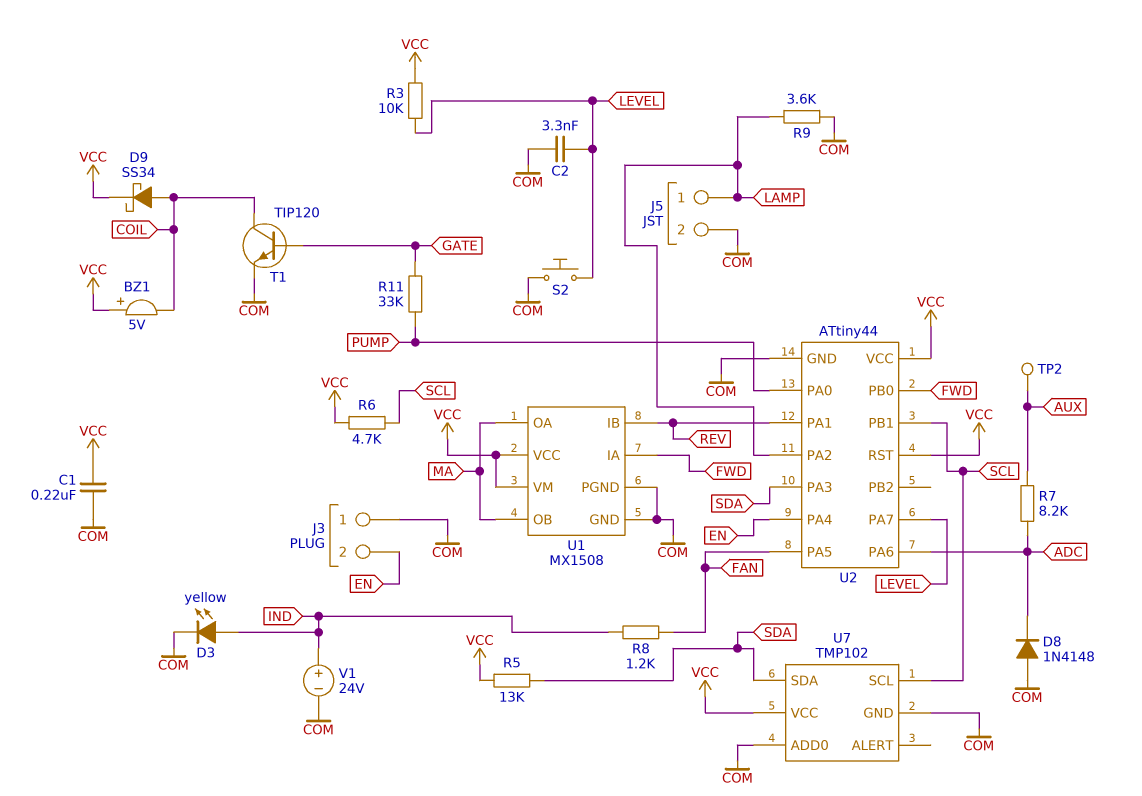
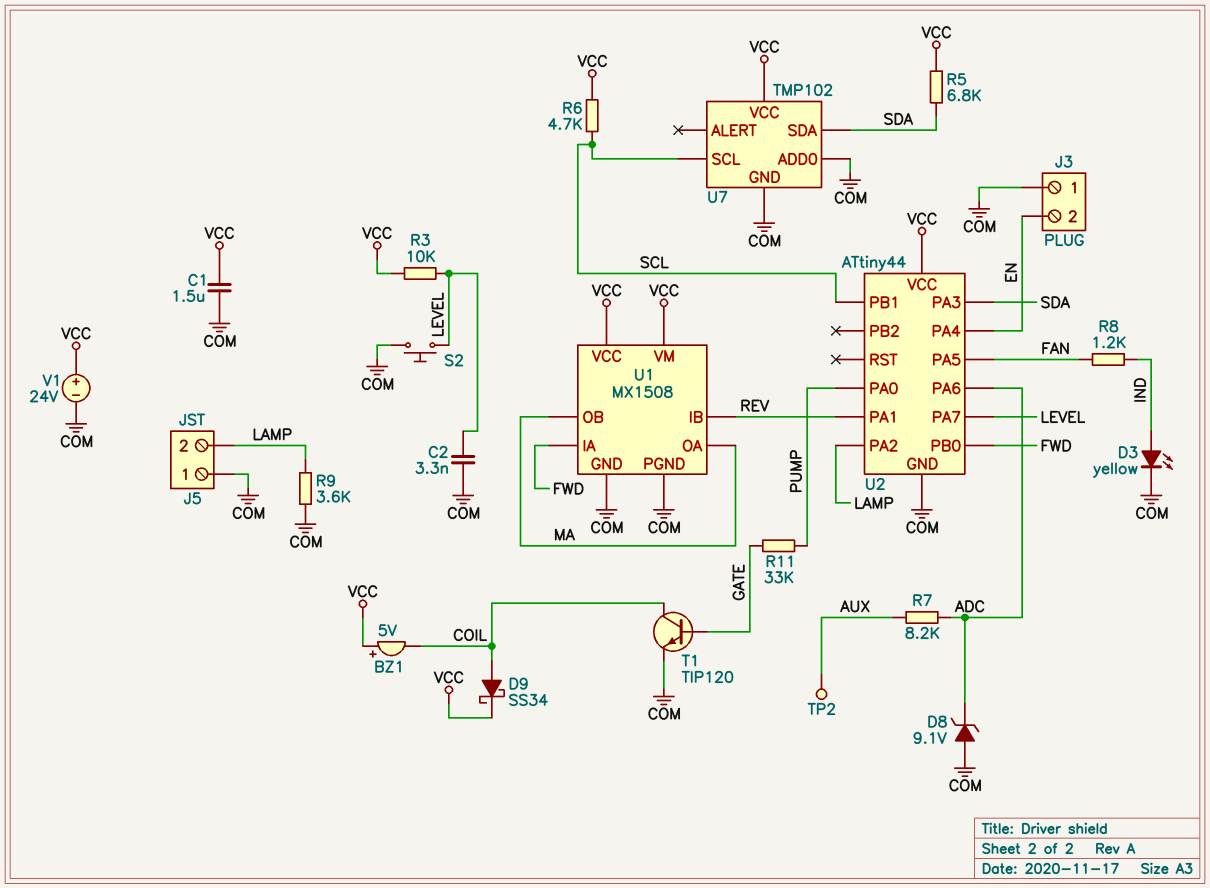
C1: 220nF (COM, VCC) -> 1.5uF (COM, VCC)
D8: diode 1N4148 (A COM, K ADC) -> zener 9.1V (A COM, K ADC)
J5 pin 1: LAMP -> COM
J5 pin 2: COM -> LAMP
R5: 13k (SDA, VCC) -> 6.8k (SDA, VCC)
U2 pin RST: VCC -> none
V1: 24V (plus IND, minus COM) -> 24V (plus VCC, minus COM)

